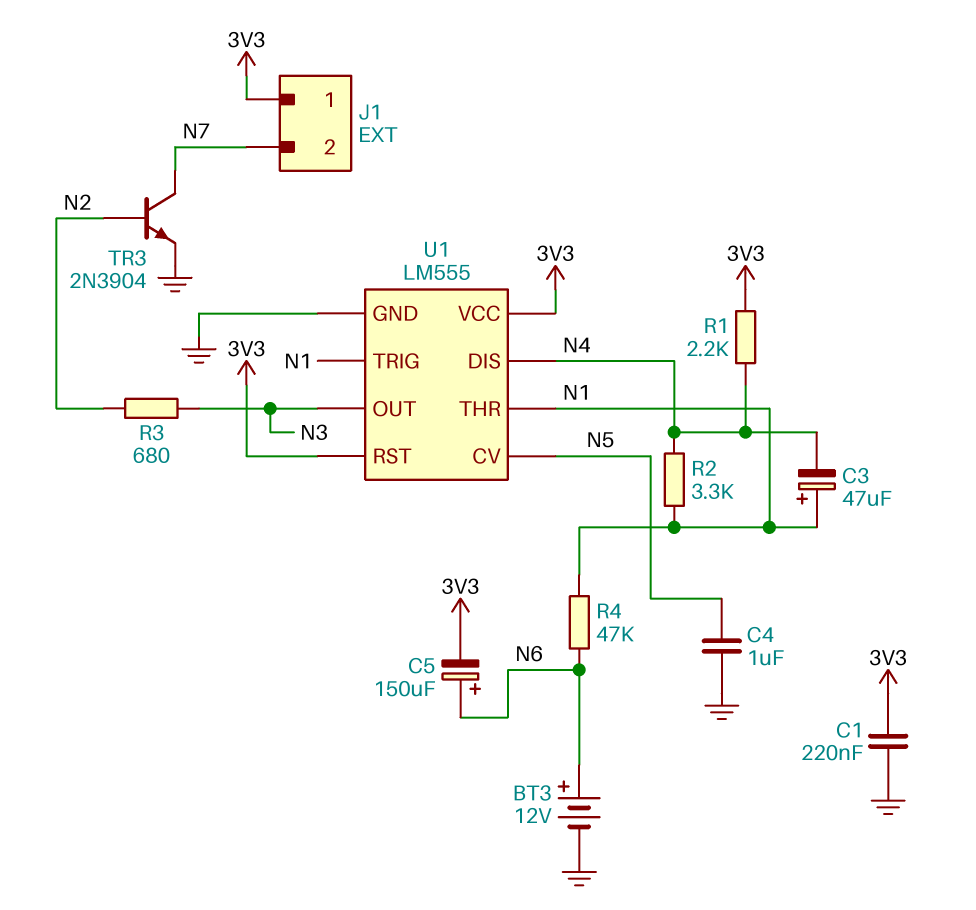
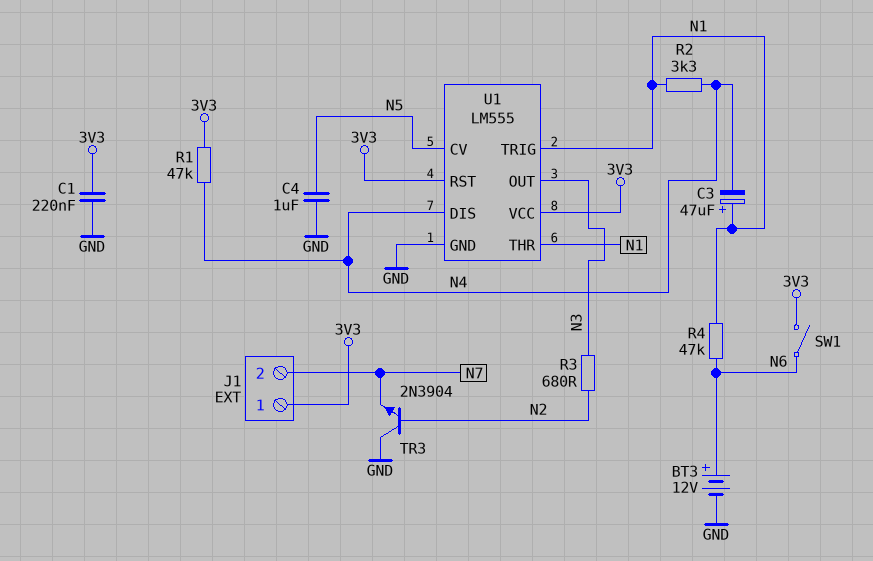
C5: 150uF (plus N6, minus 3V3) -> none
R1: 2.2k (3V3, N4) -> 47k (3V3, N4)
SW1: none -> switch (3V3, N6)
TR3: NPN 2N3904 (B N2, C N7, E GND) -> NPN 2N3904 (B N2, C GND, E N7)

